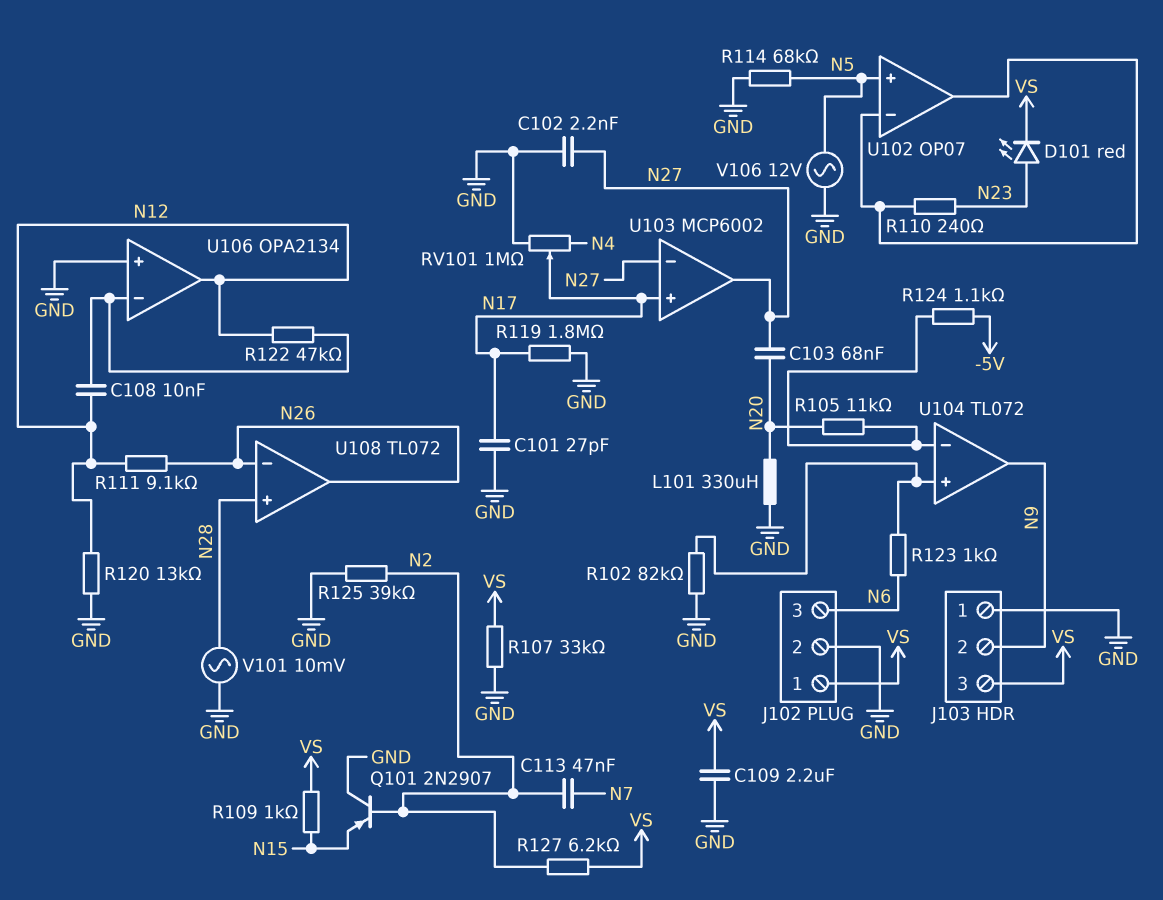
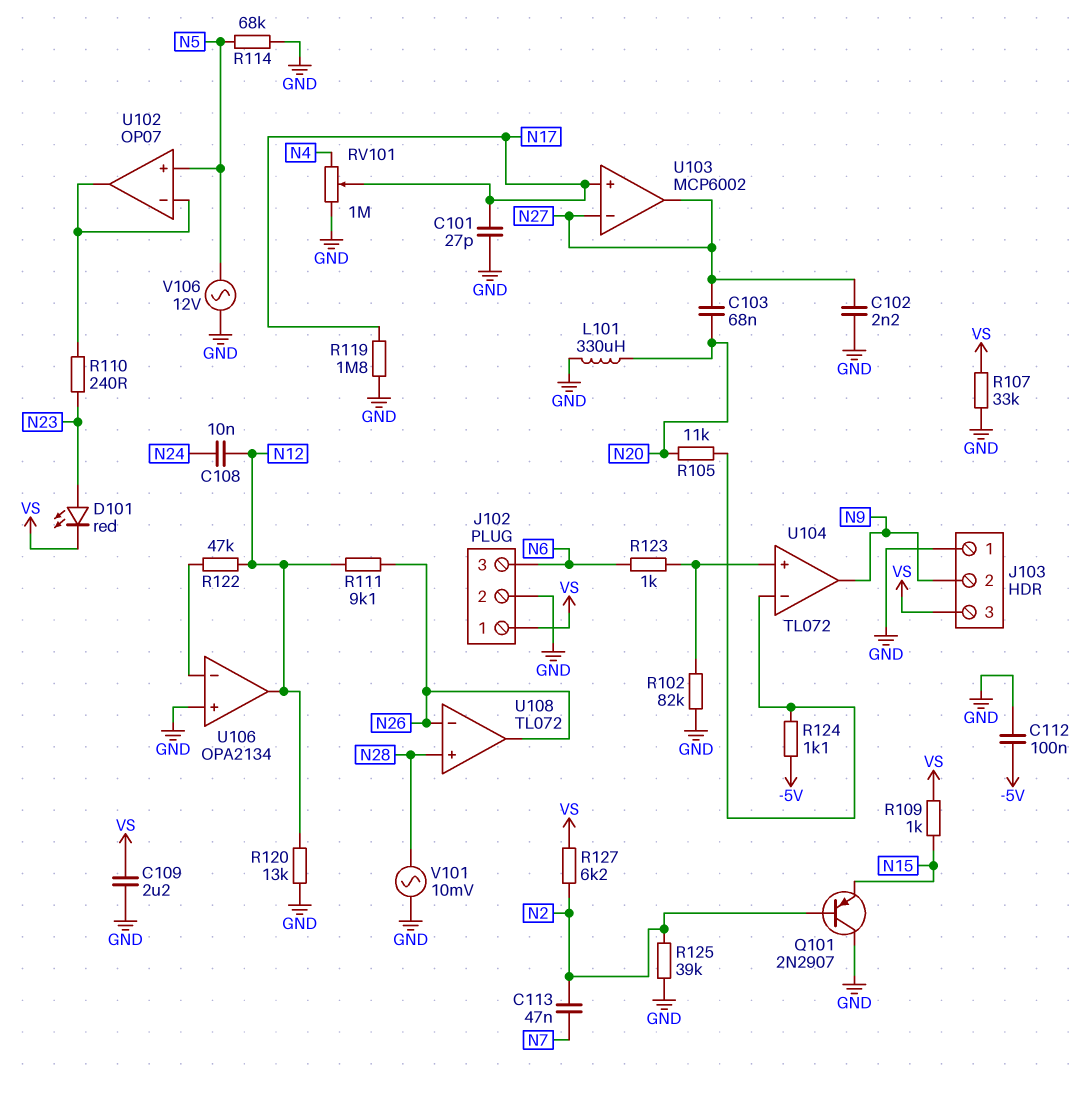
C108: 10nF (N12, U106/in-) -> 10nF (N12, N24)
C112: none -> 100nF (-5V, GND)

